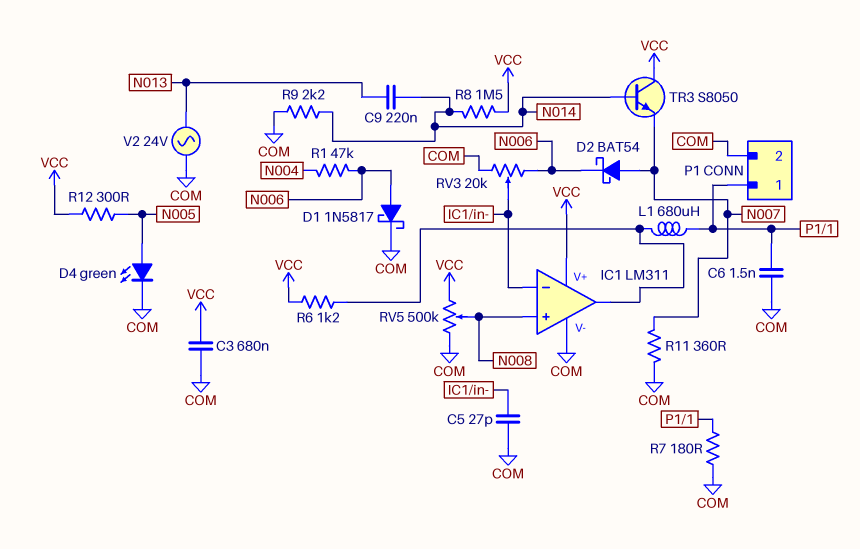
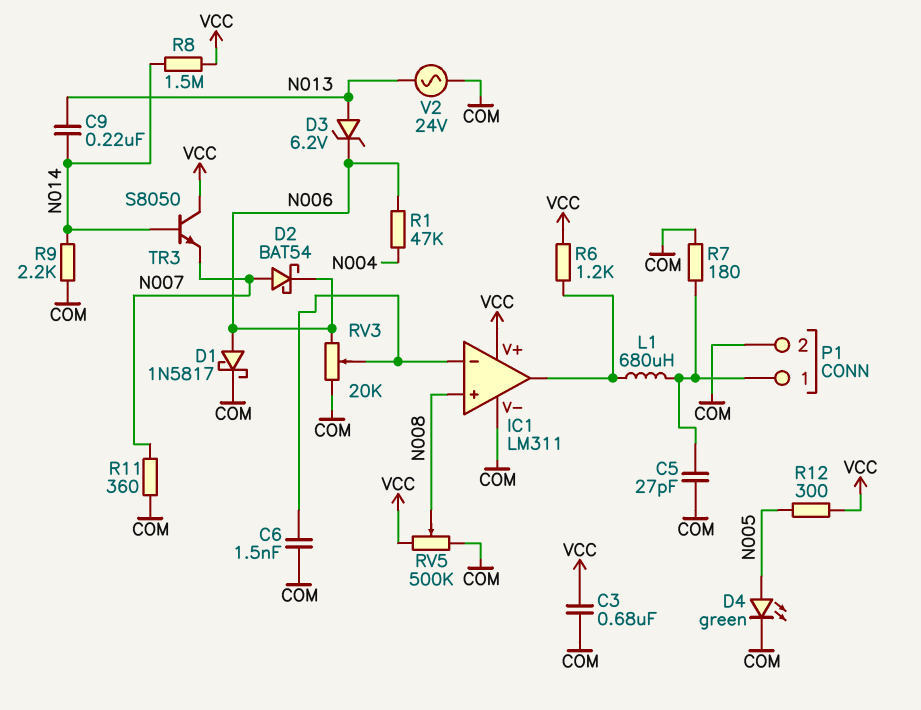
C5: 27pF (COM, IC1/in-) -> 27pF (COM, P1/1)
C6: 1.5nF (COM, P1/1) -> 1.5nF (COM, IC1/in-)
D3: none -> zener 6.2V (A N013, K N006)

